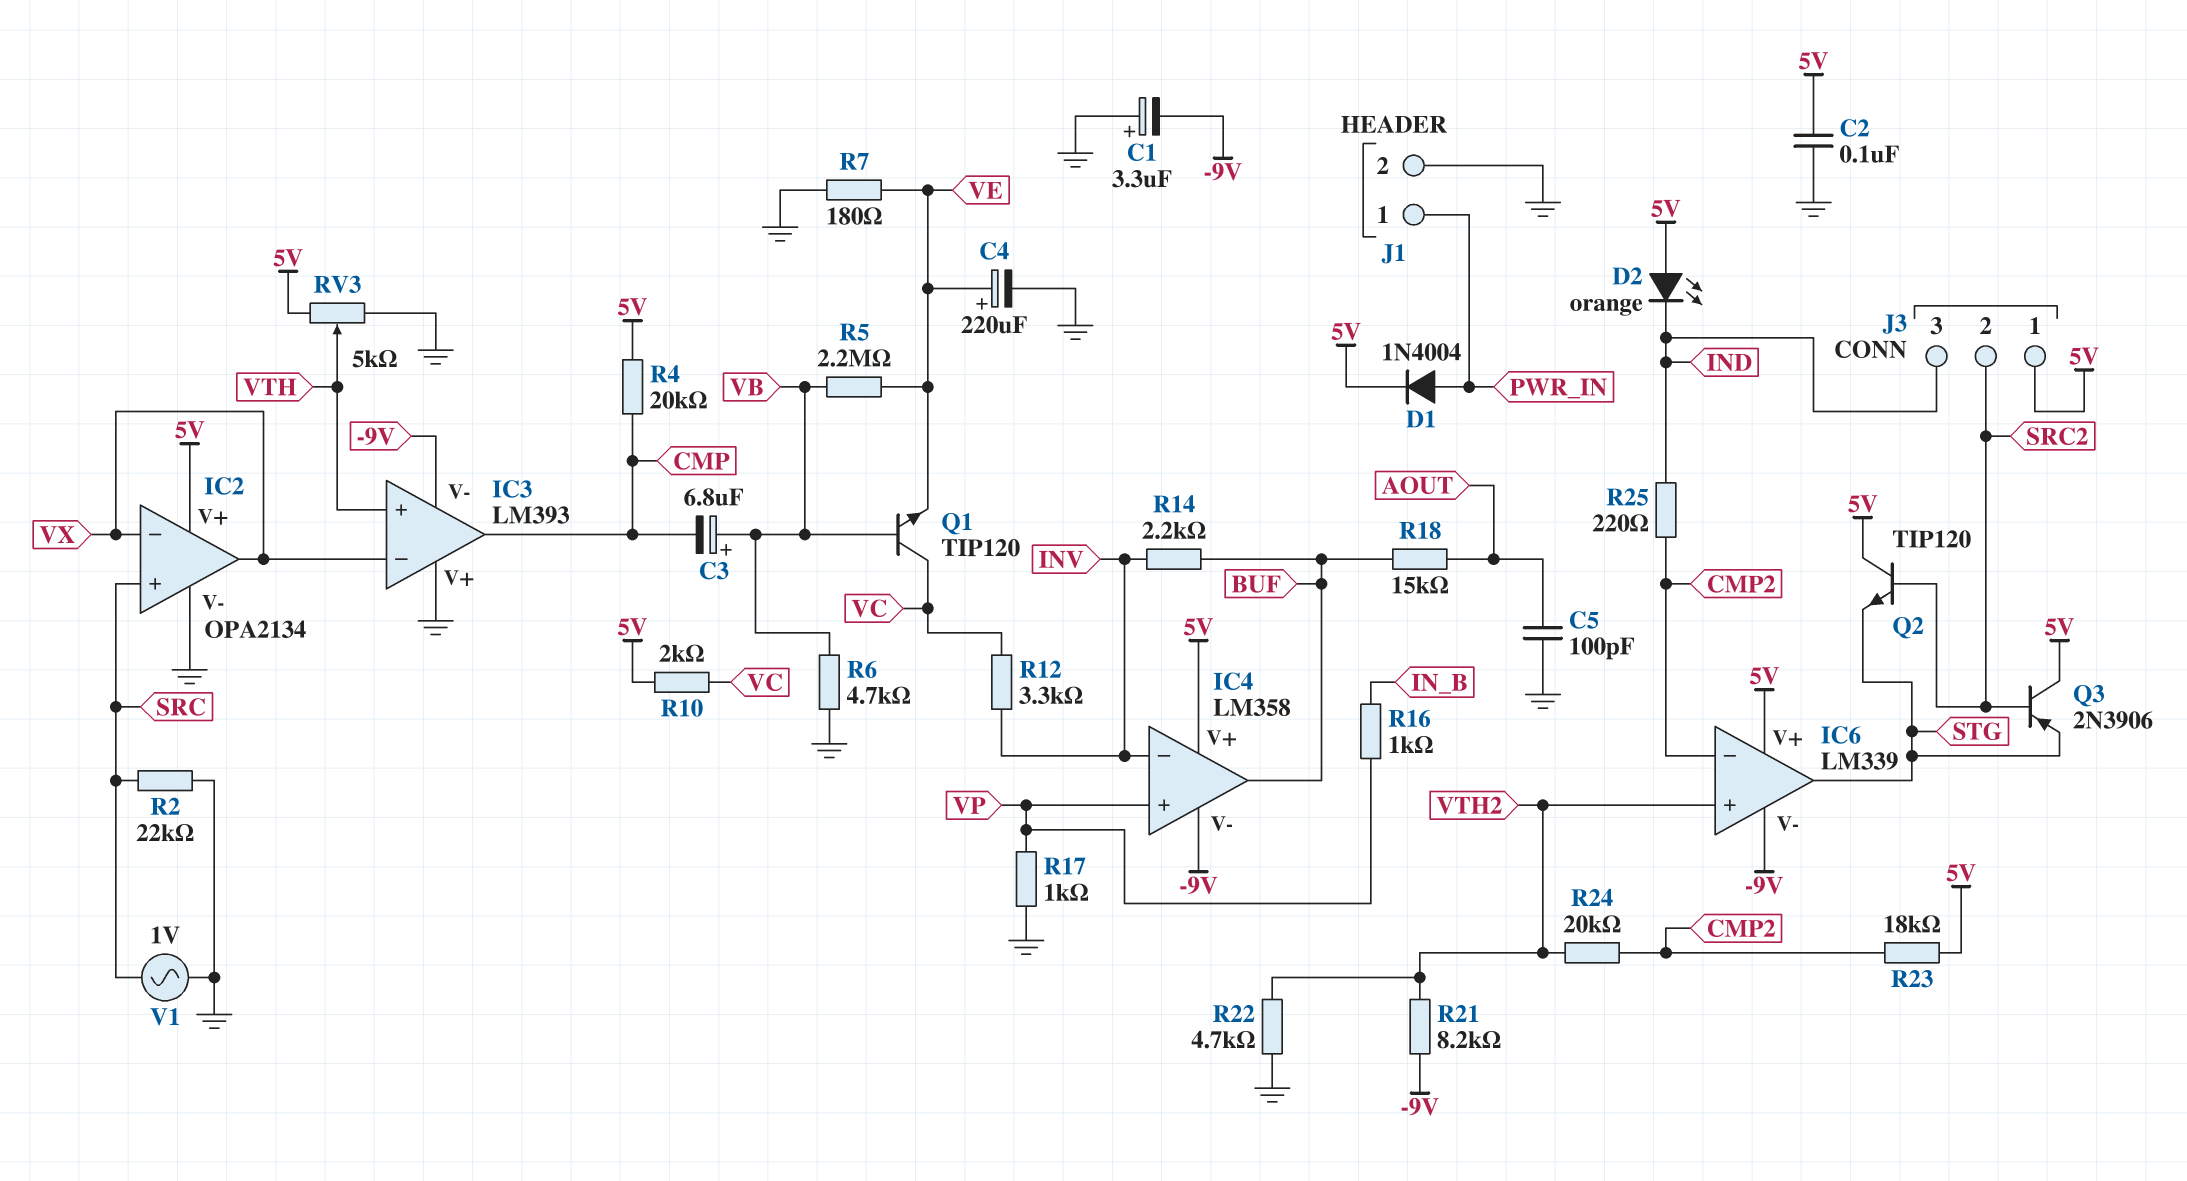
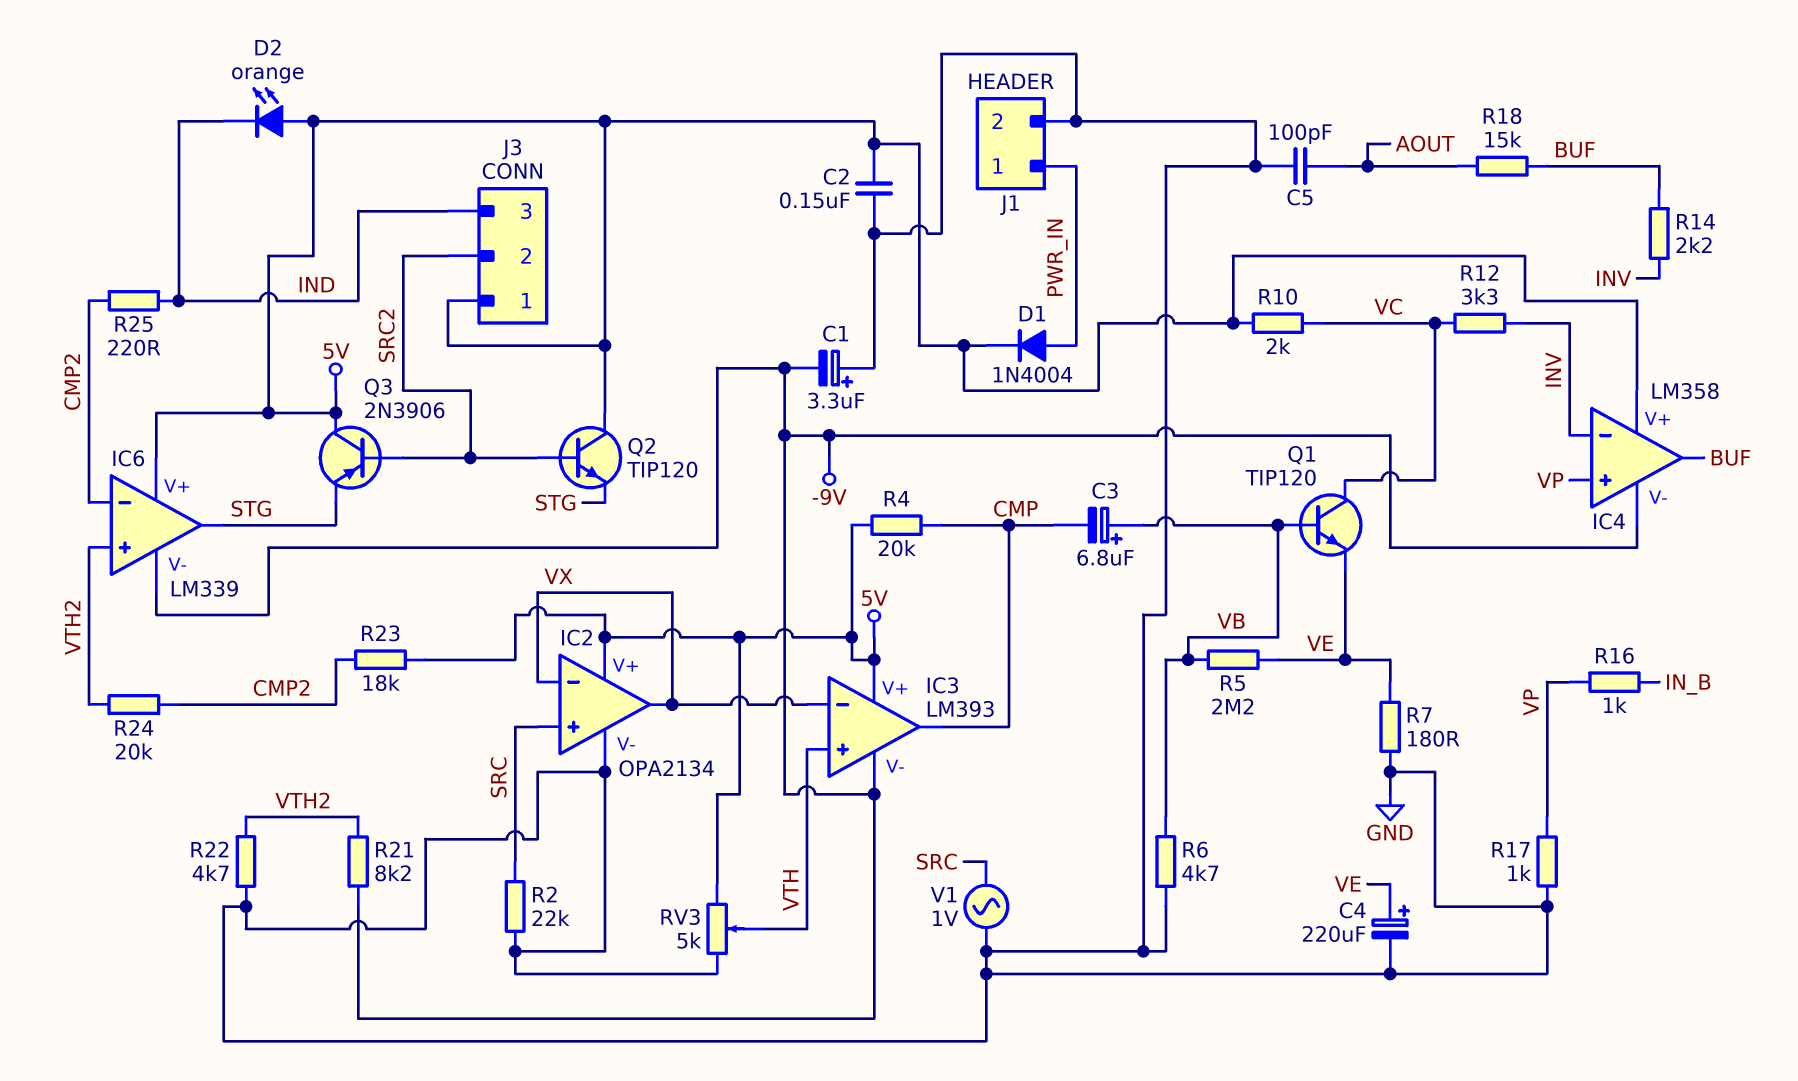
C2: 100nF (5V, GND) -> 150nF (5V, GND)
IC3 pin V+: GND -> 5V

